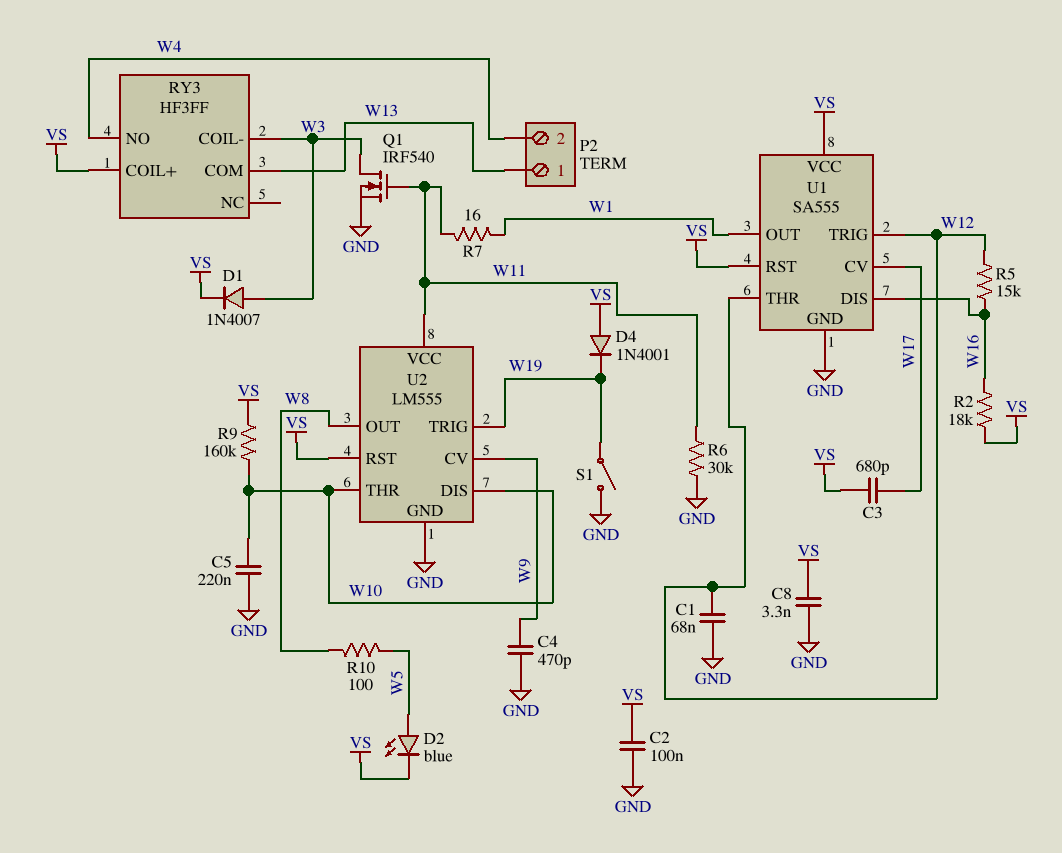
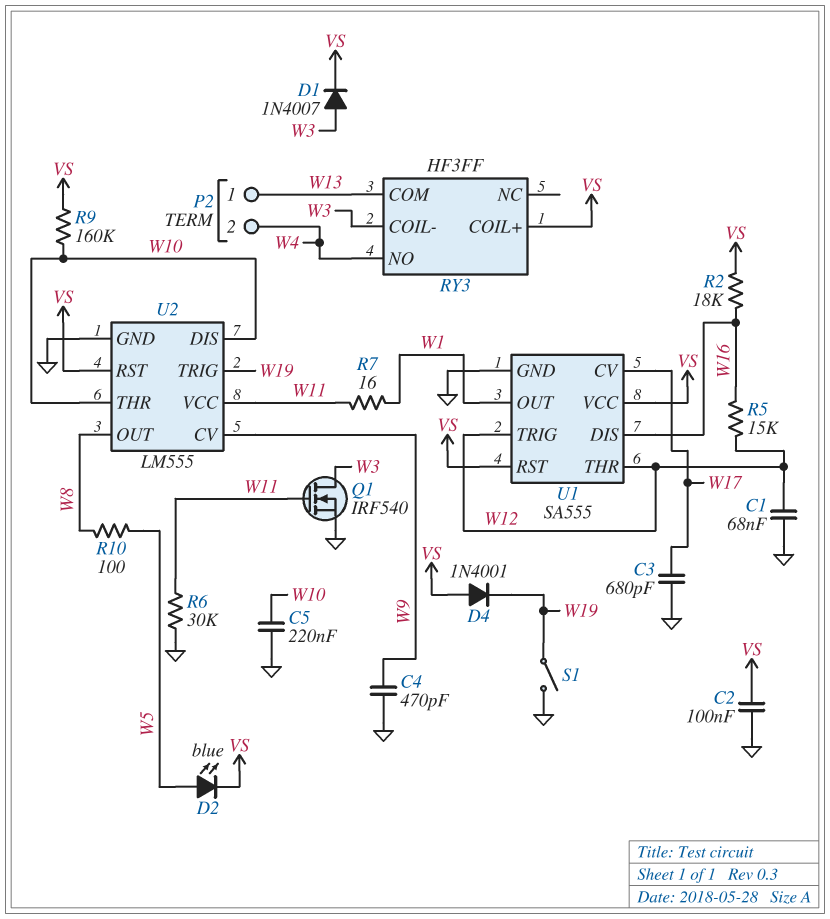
C3: 680pF (VS, W17) -> 680pF (GND, W17)
C8: 3.3nF (GND, VS) -> none

